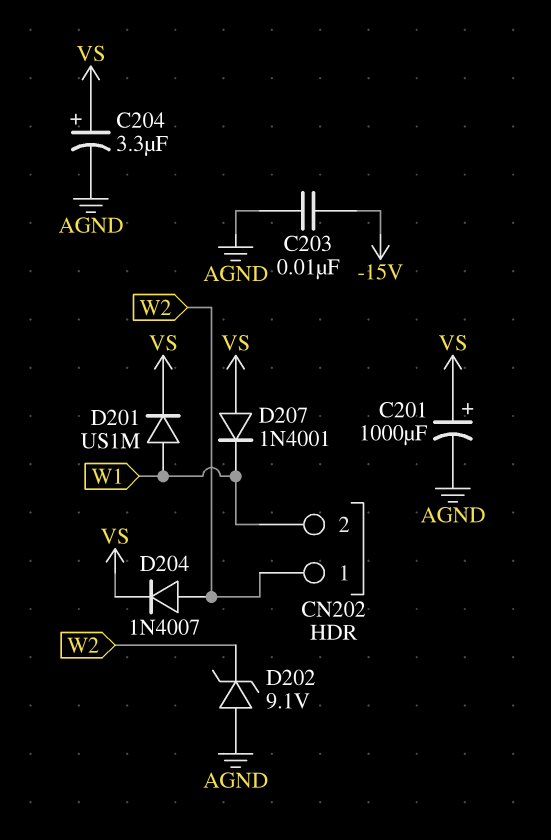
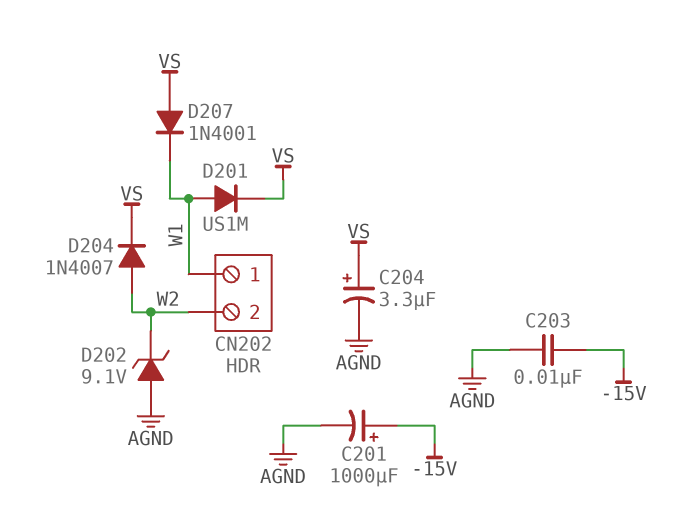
C201: 1000uF (plus VS, minus AGND) -> 1000uF (plus -15V, minus AGND)
CN202 pin 1: W2 -> W1
CN202 pin 2: W1 -> W2

